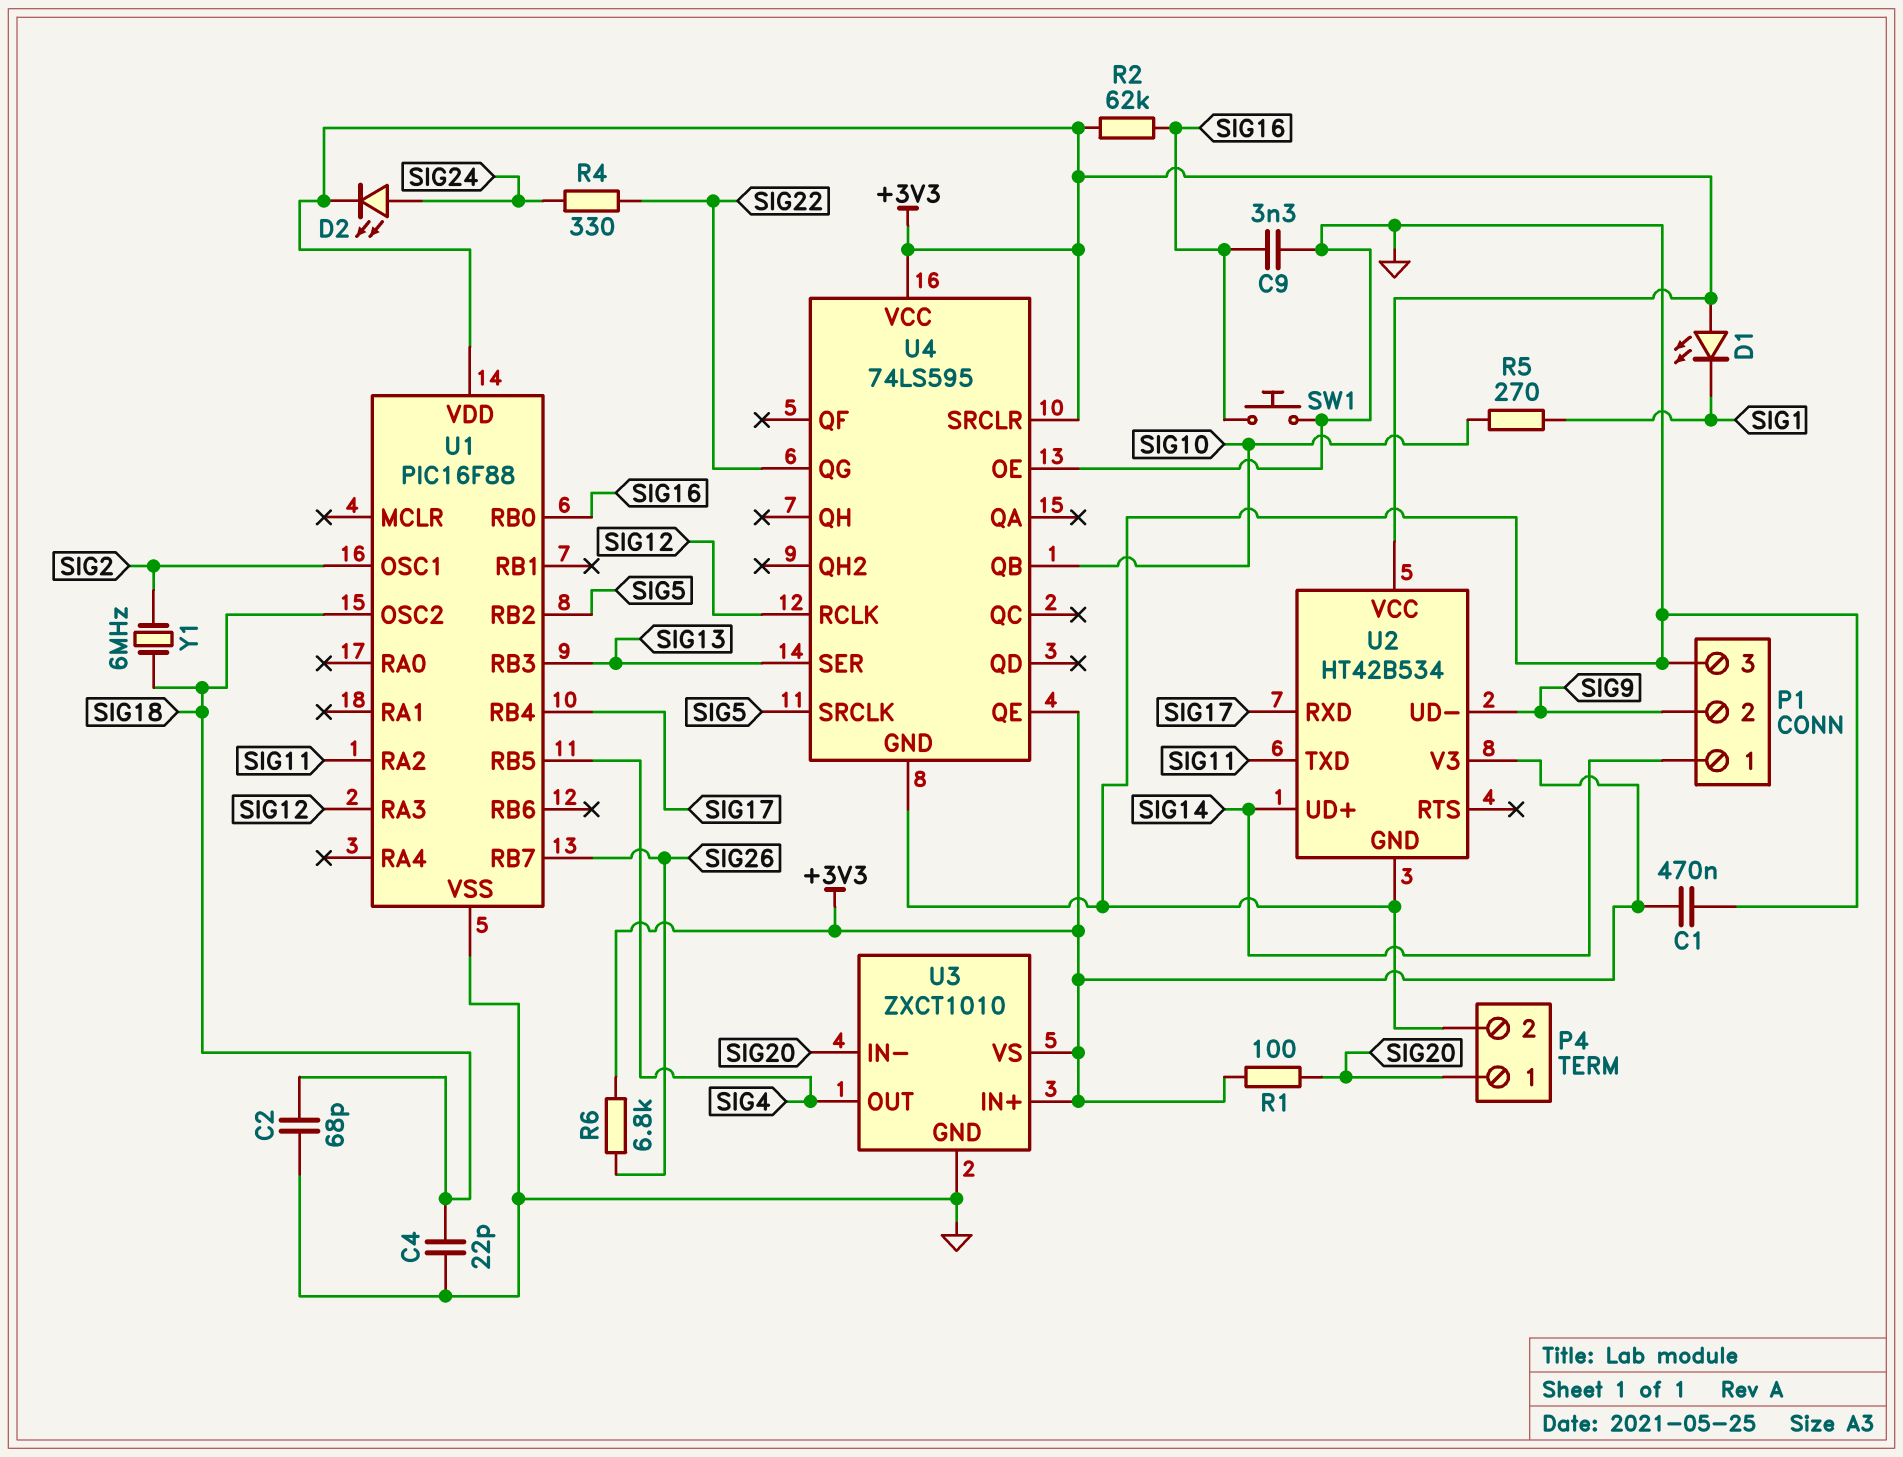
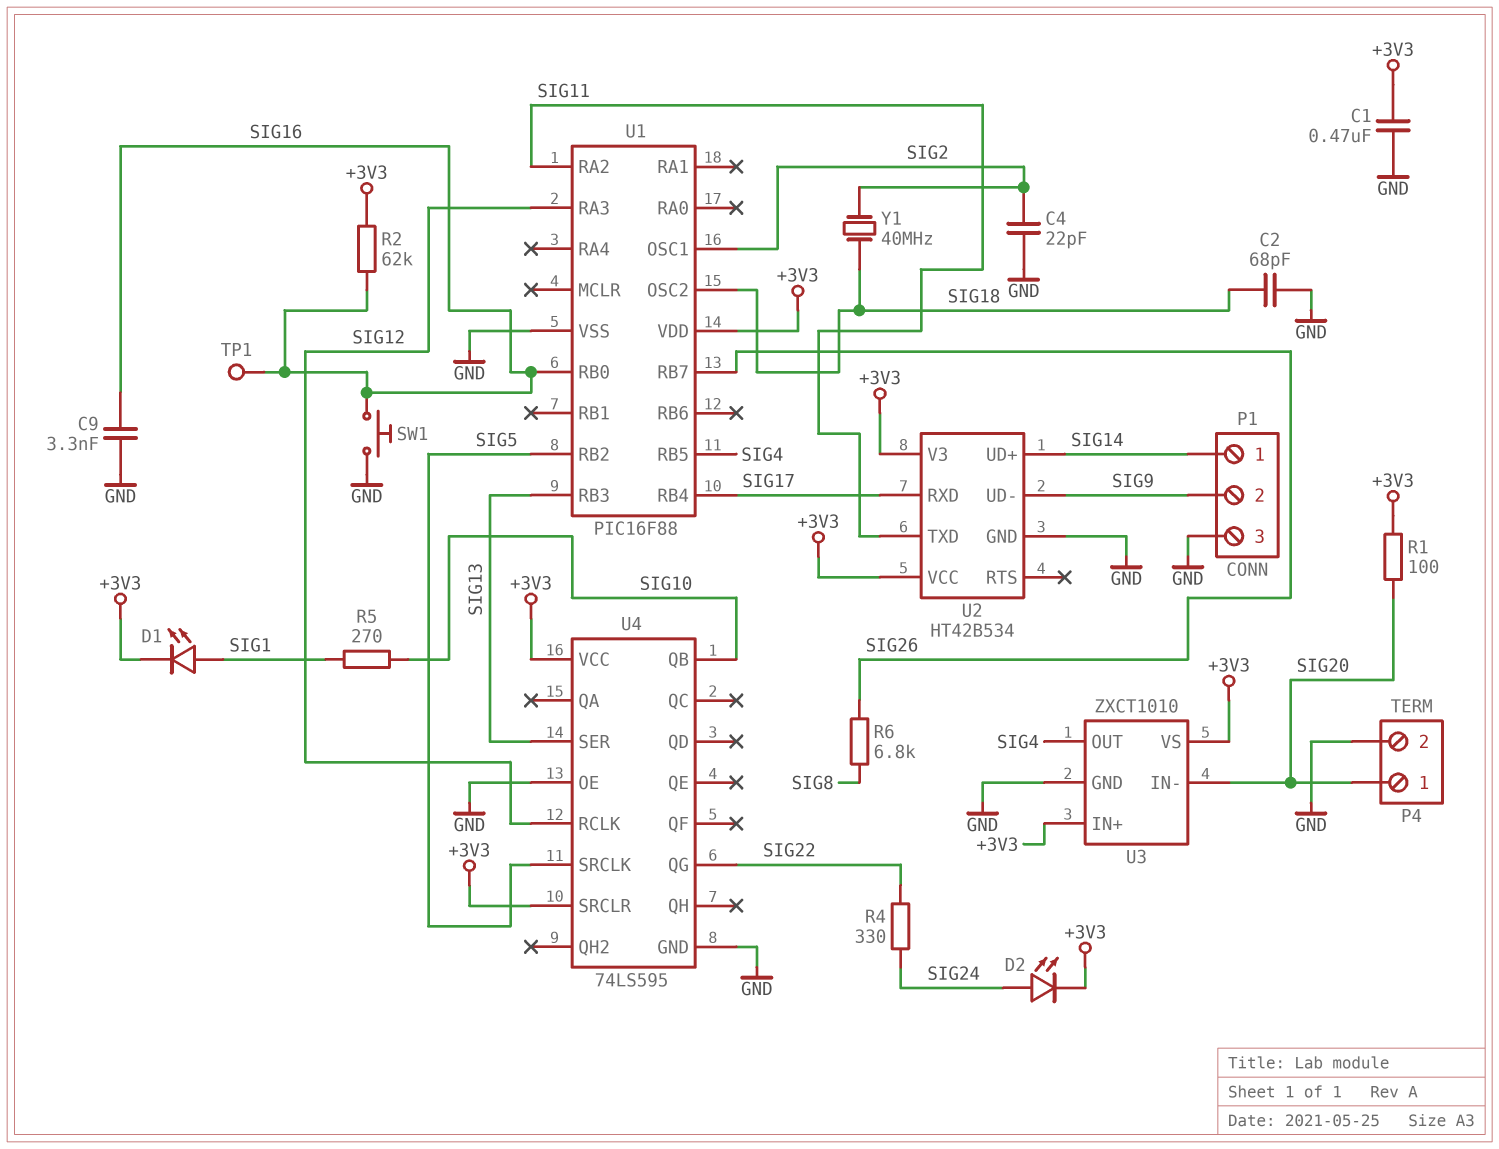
C4: 22pF (GND, SIG18) -> 22pF (GND, SIG2)
D1: LED (A +3V3, K SIG1) -> LED (A SIG1, K +3V3)
R6: 6.8k (+3V3, SIG26) -> 6.8k (SIG8, SIG26)
TP1: none -> test point (SIG16)
U4 pin QE: +3V3 -> none
Y1: 6MHz (SIG2, SIG18) -> 40MHz (SIG2, SIG18)

